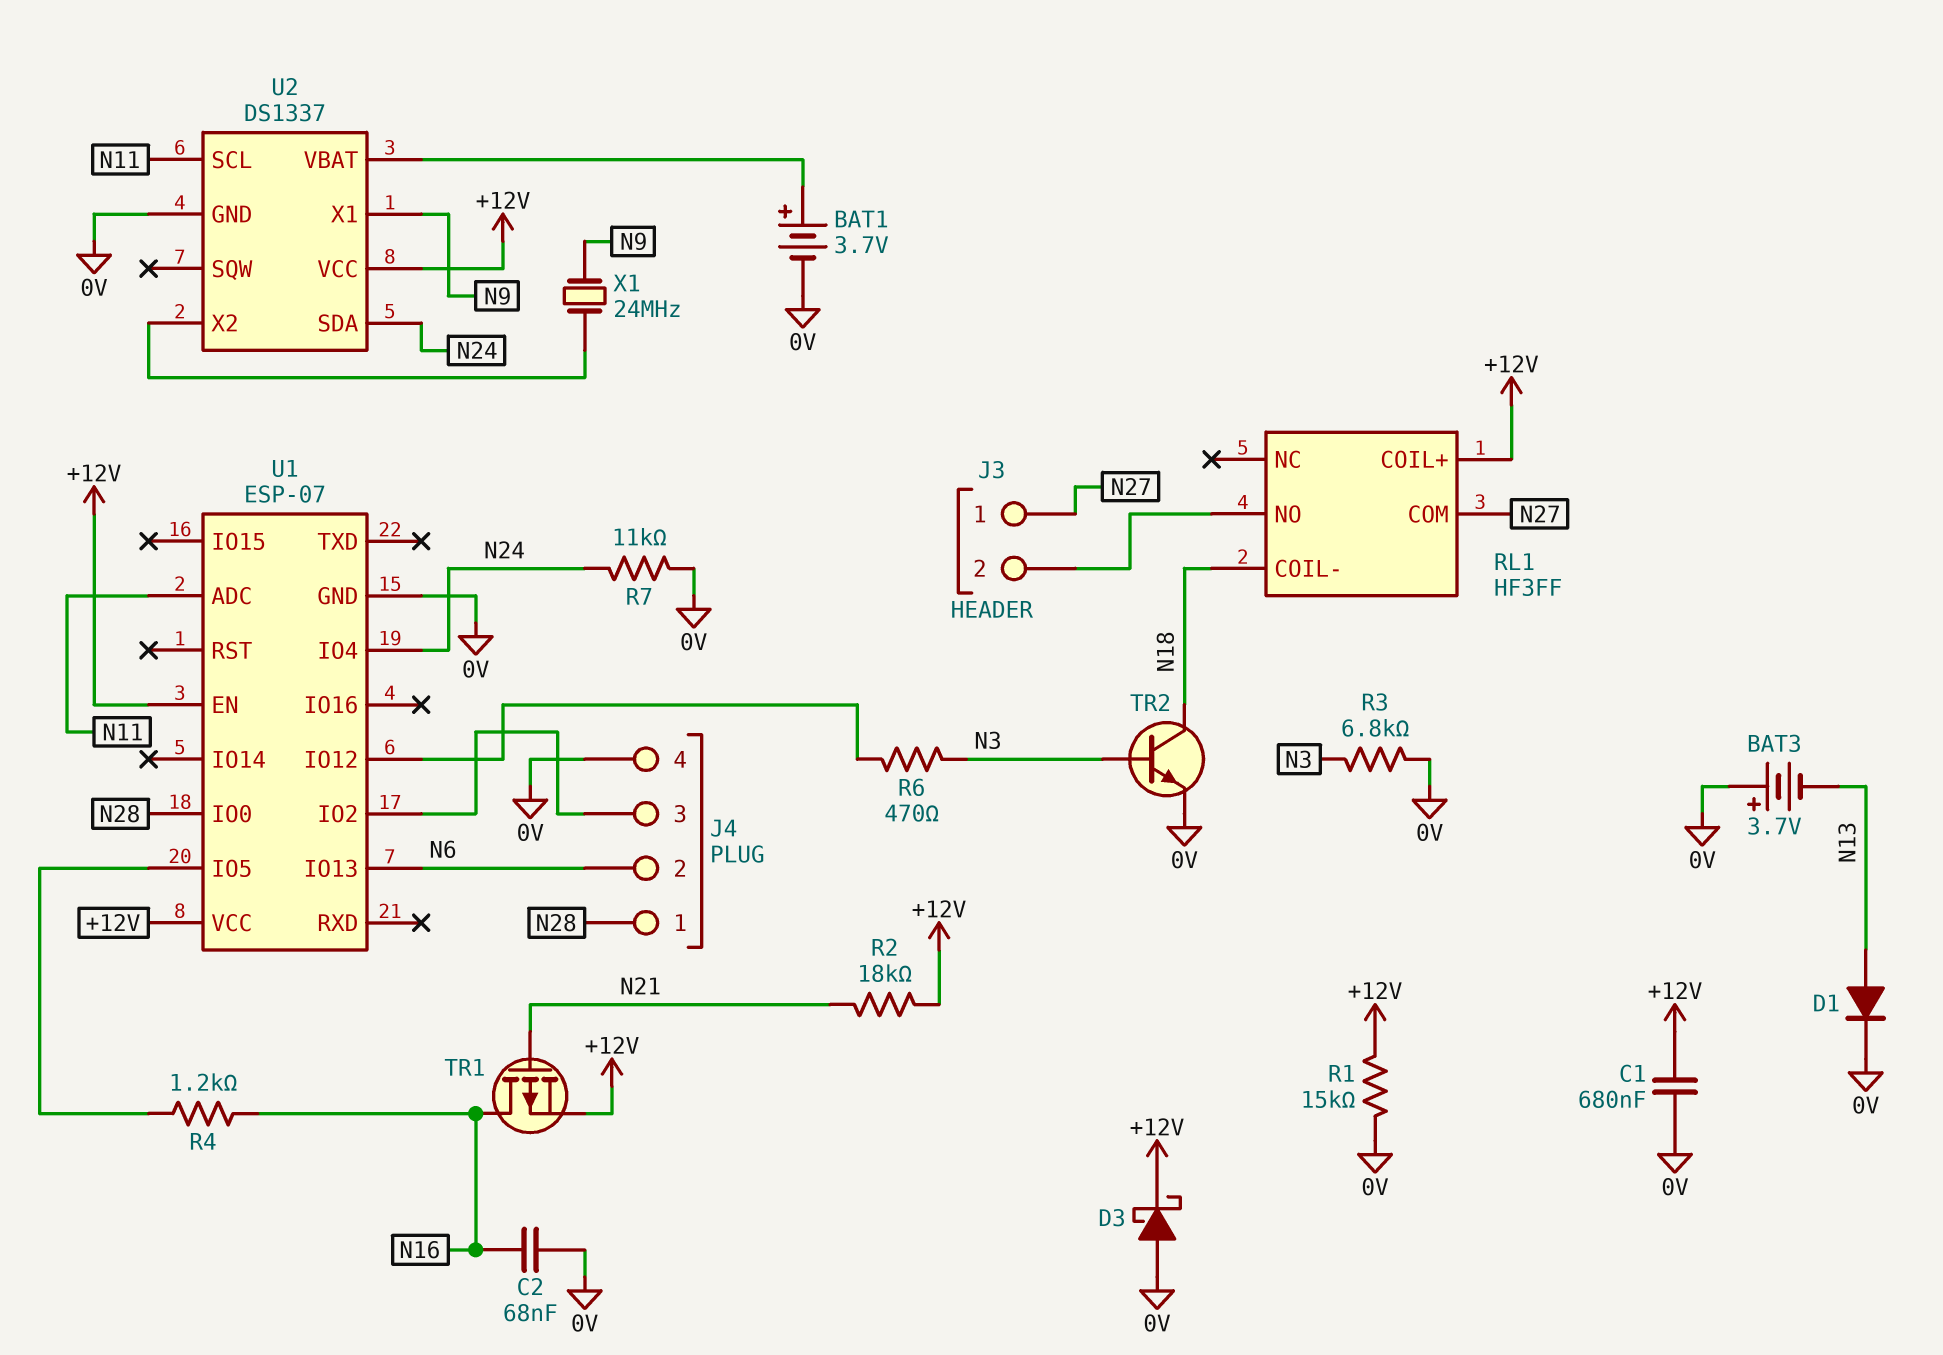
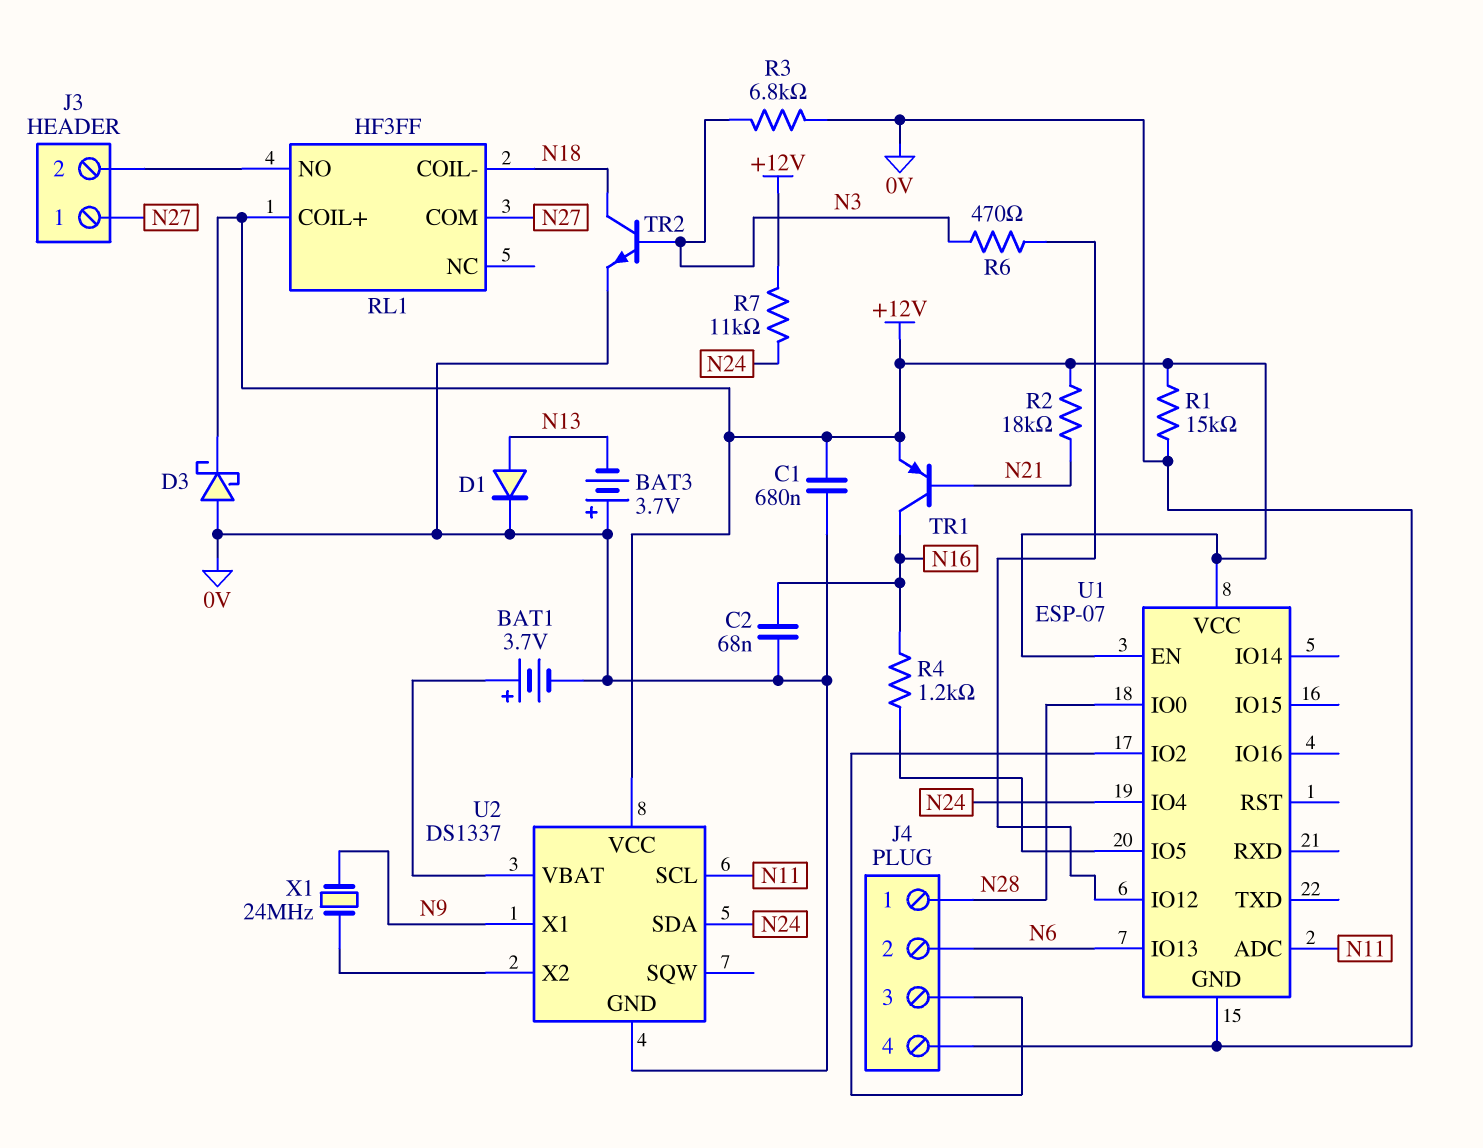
R7: 11k (0V, N24) -> 11k (+12V, N24)
TR1: PMOS (G N21, D N16, S +12V) -> PNP (B N21, C N16, E +12V)

